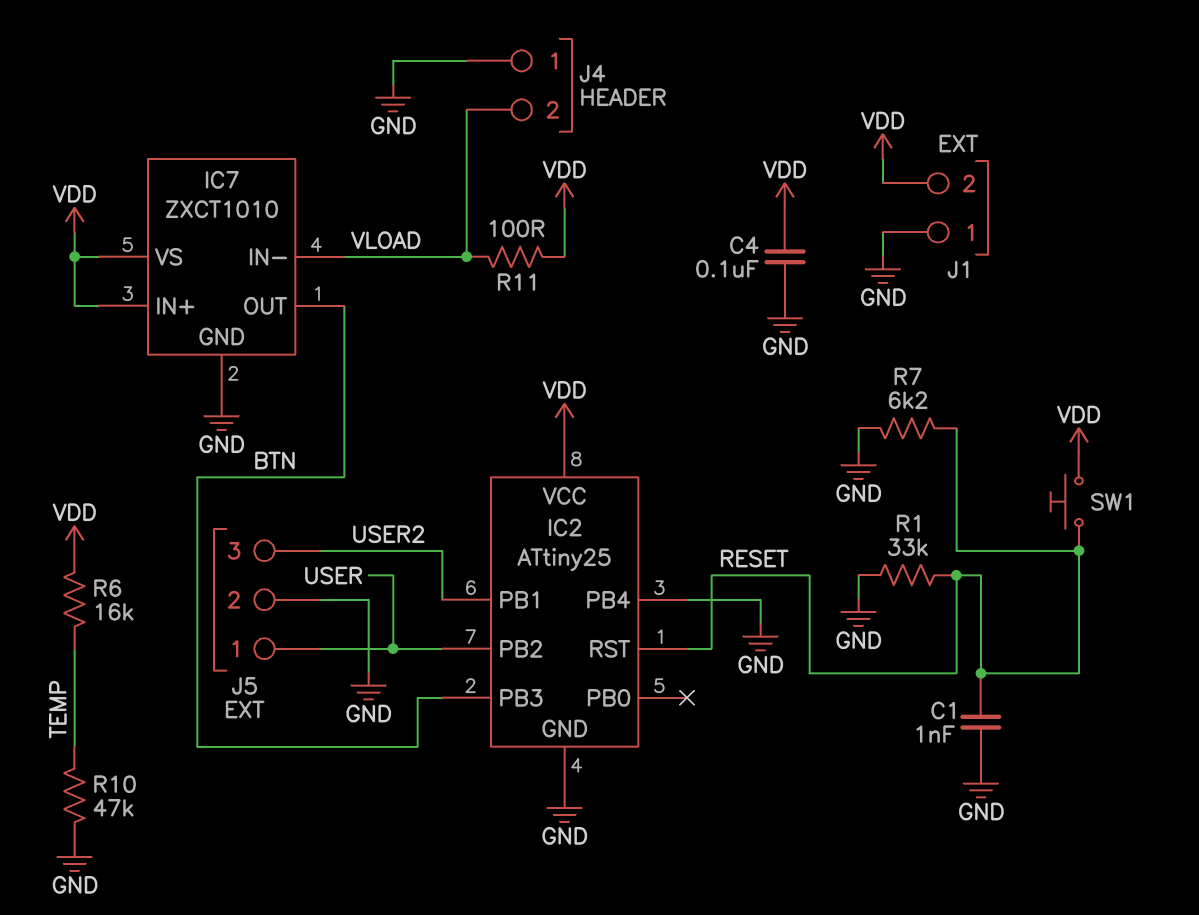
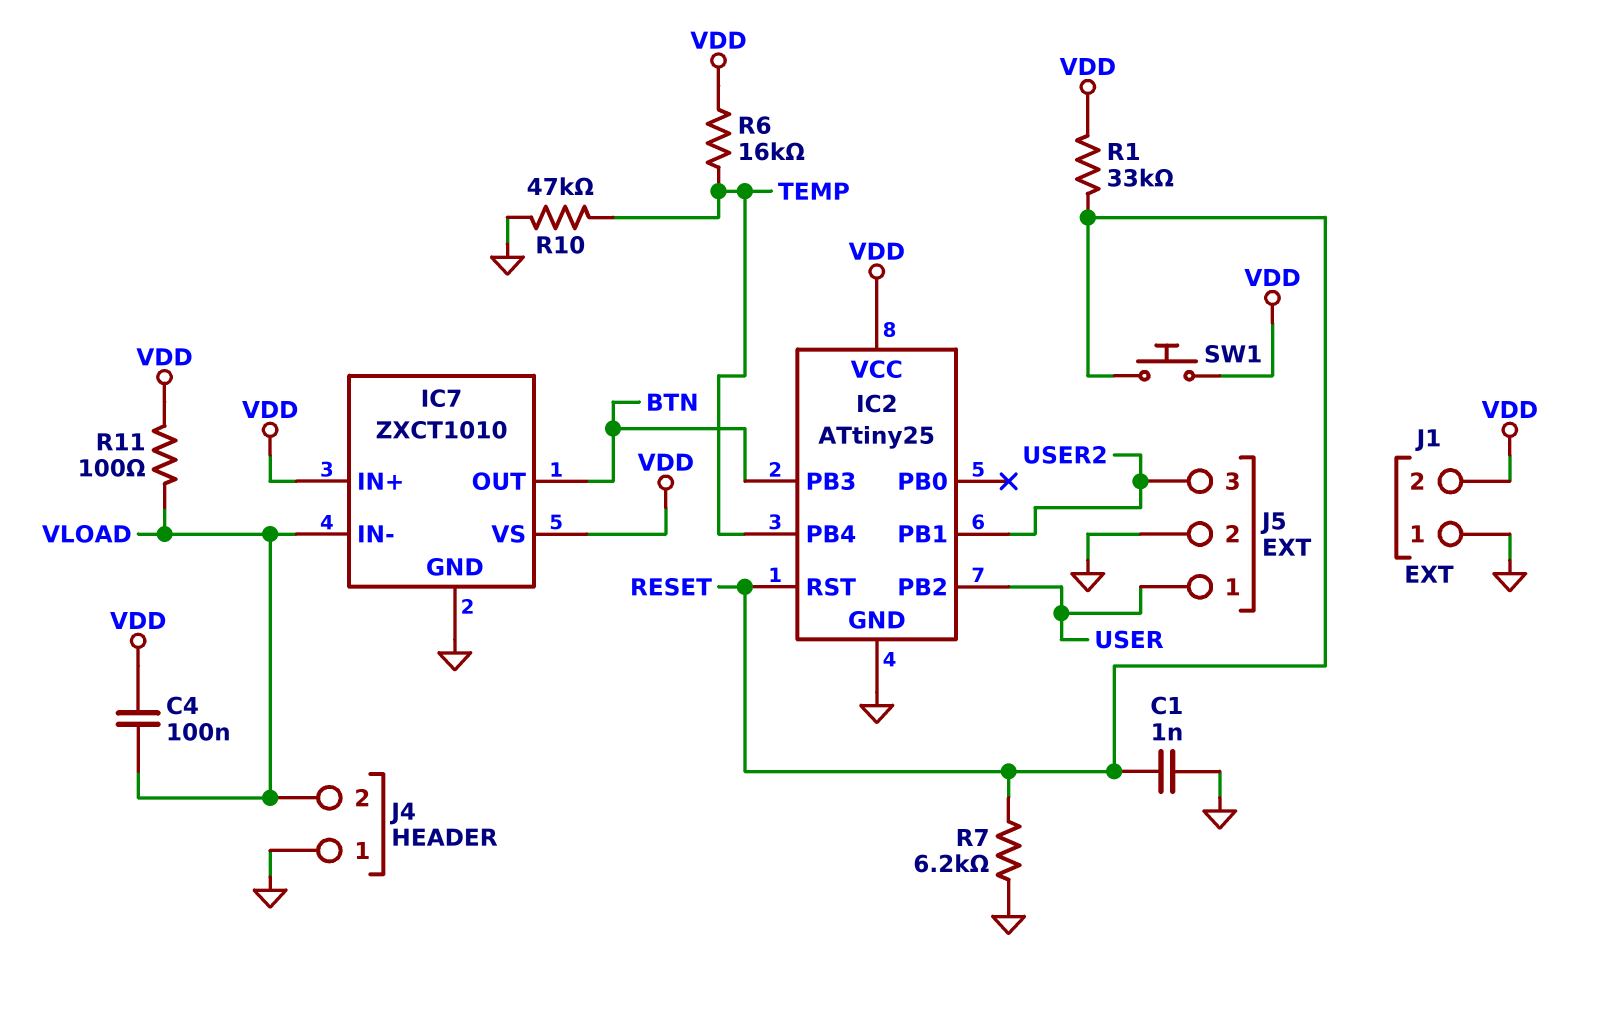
C4: 100nF (GND, VDD) -> 100nF (VDD, VLOAD)
IC2 pin PB4: GND -> TEMP
R1: 33k (GND, RESET) -> 33k (RESET, VDD)

